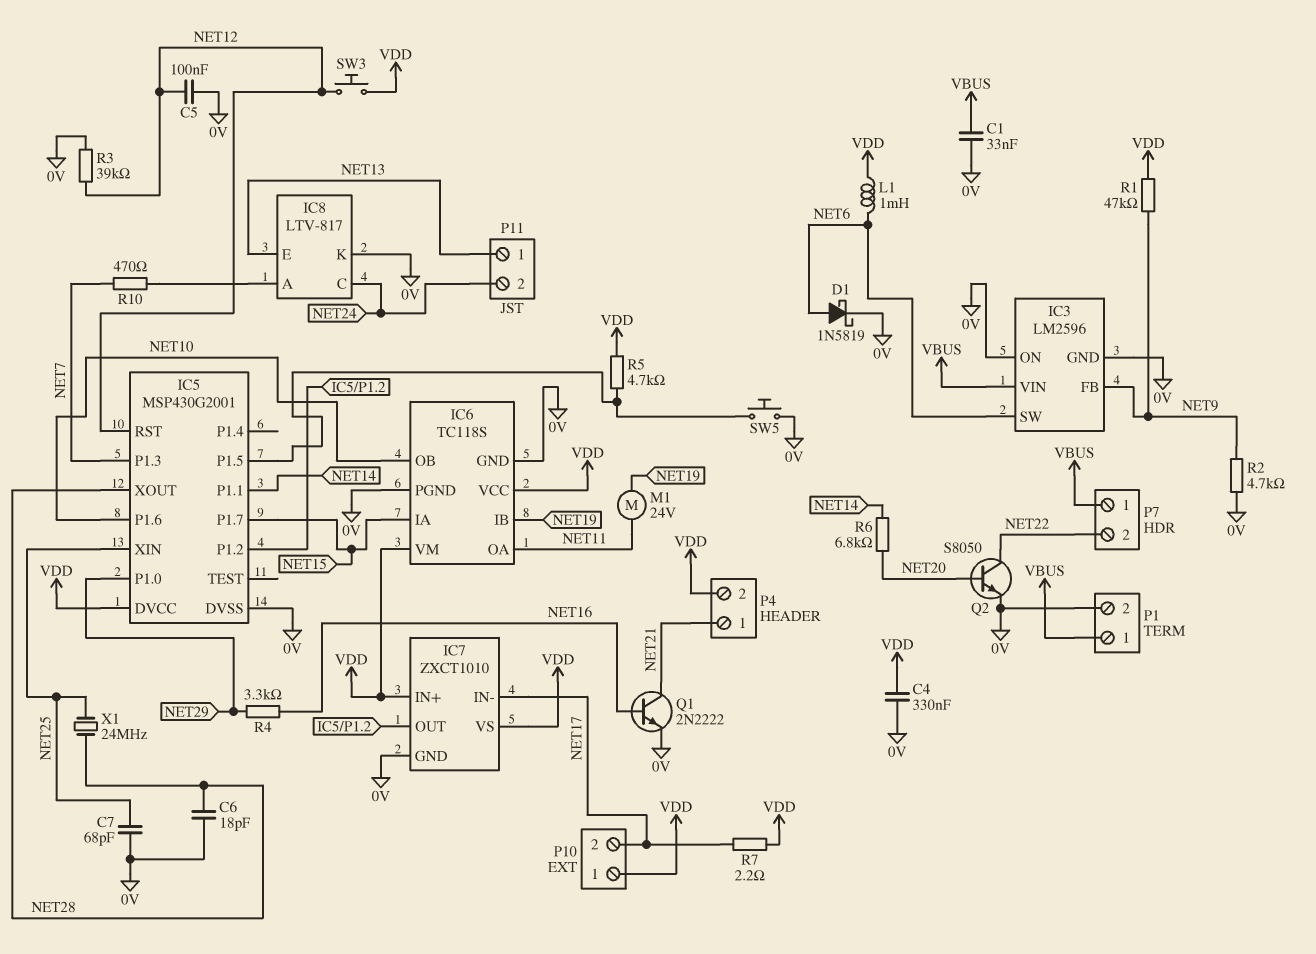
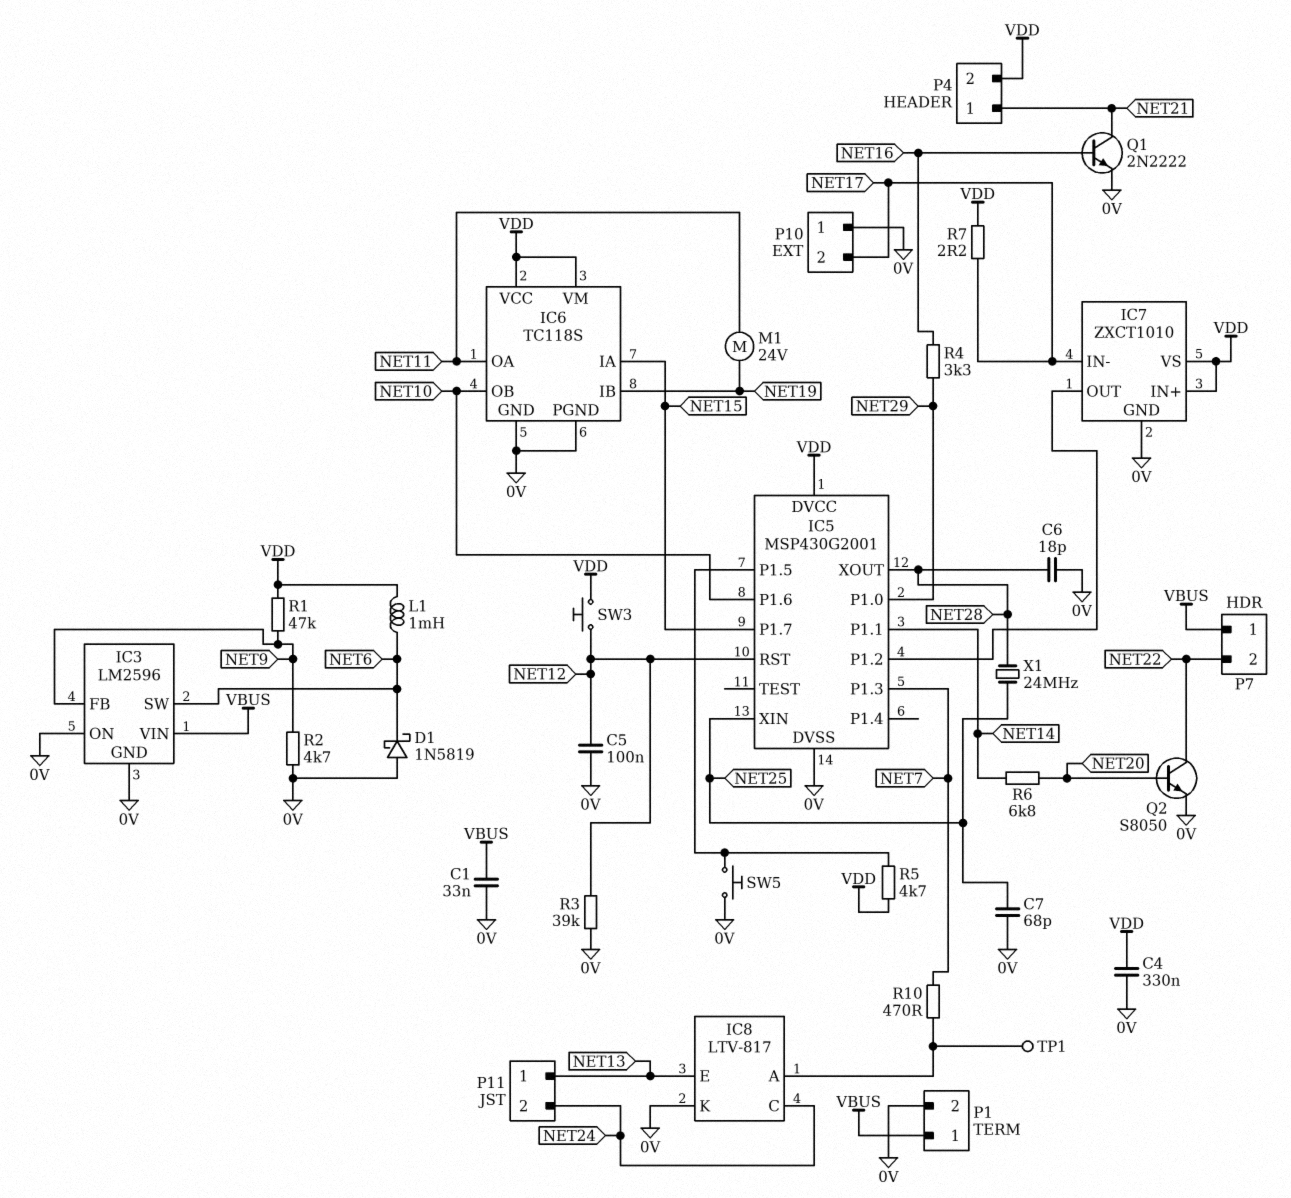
D1: schottky 1N5819 (A NET6, K 0V) -> schottky 1N5819 (A 0V, K NET6)
P10 pin 1: VDD -> 0V
TP1: none -> test point (IC8/A)

